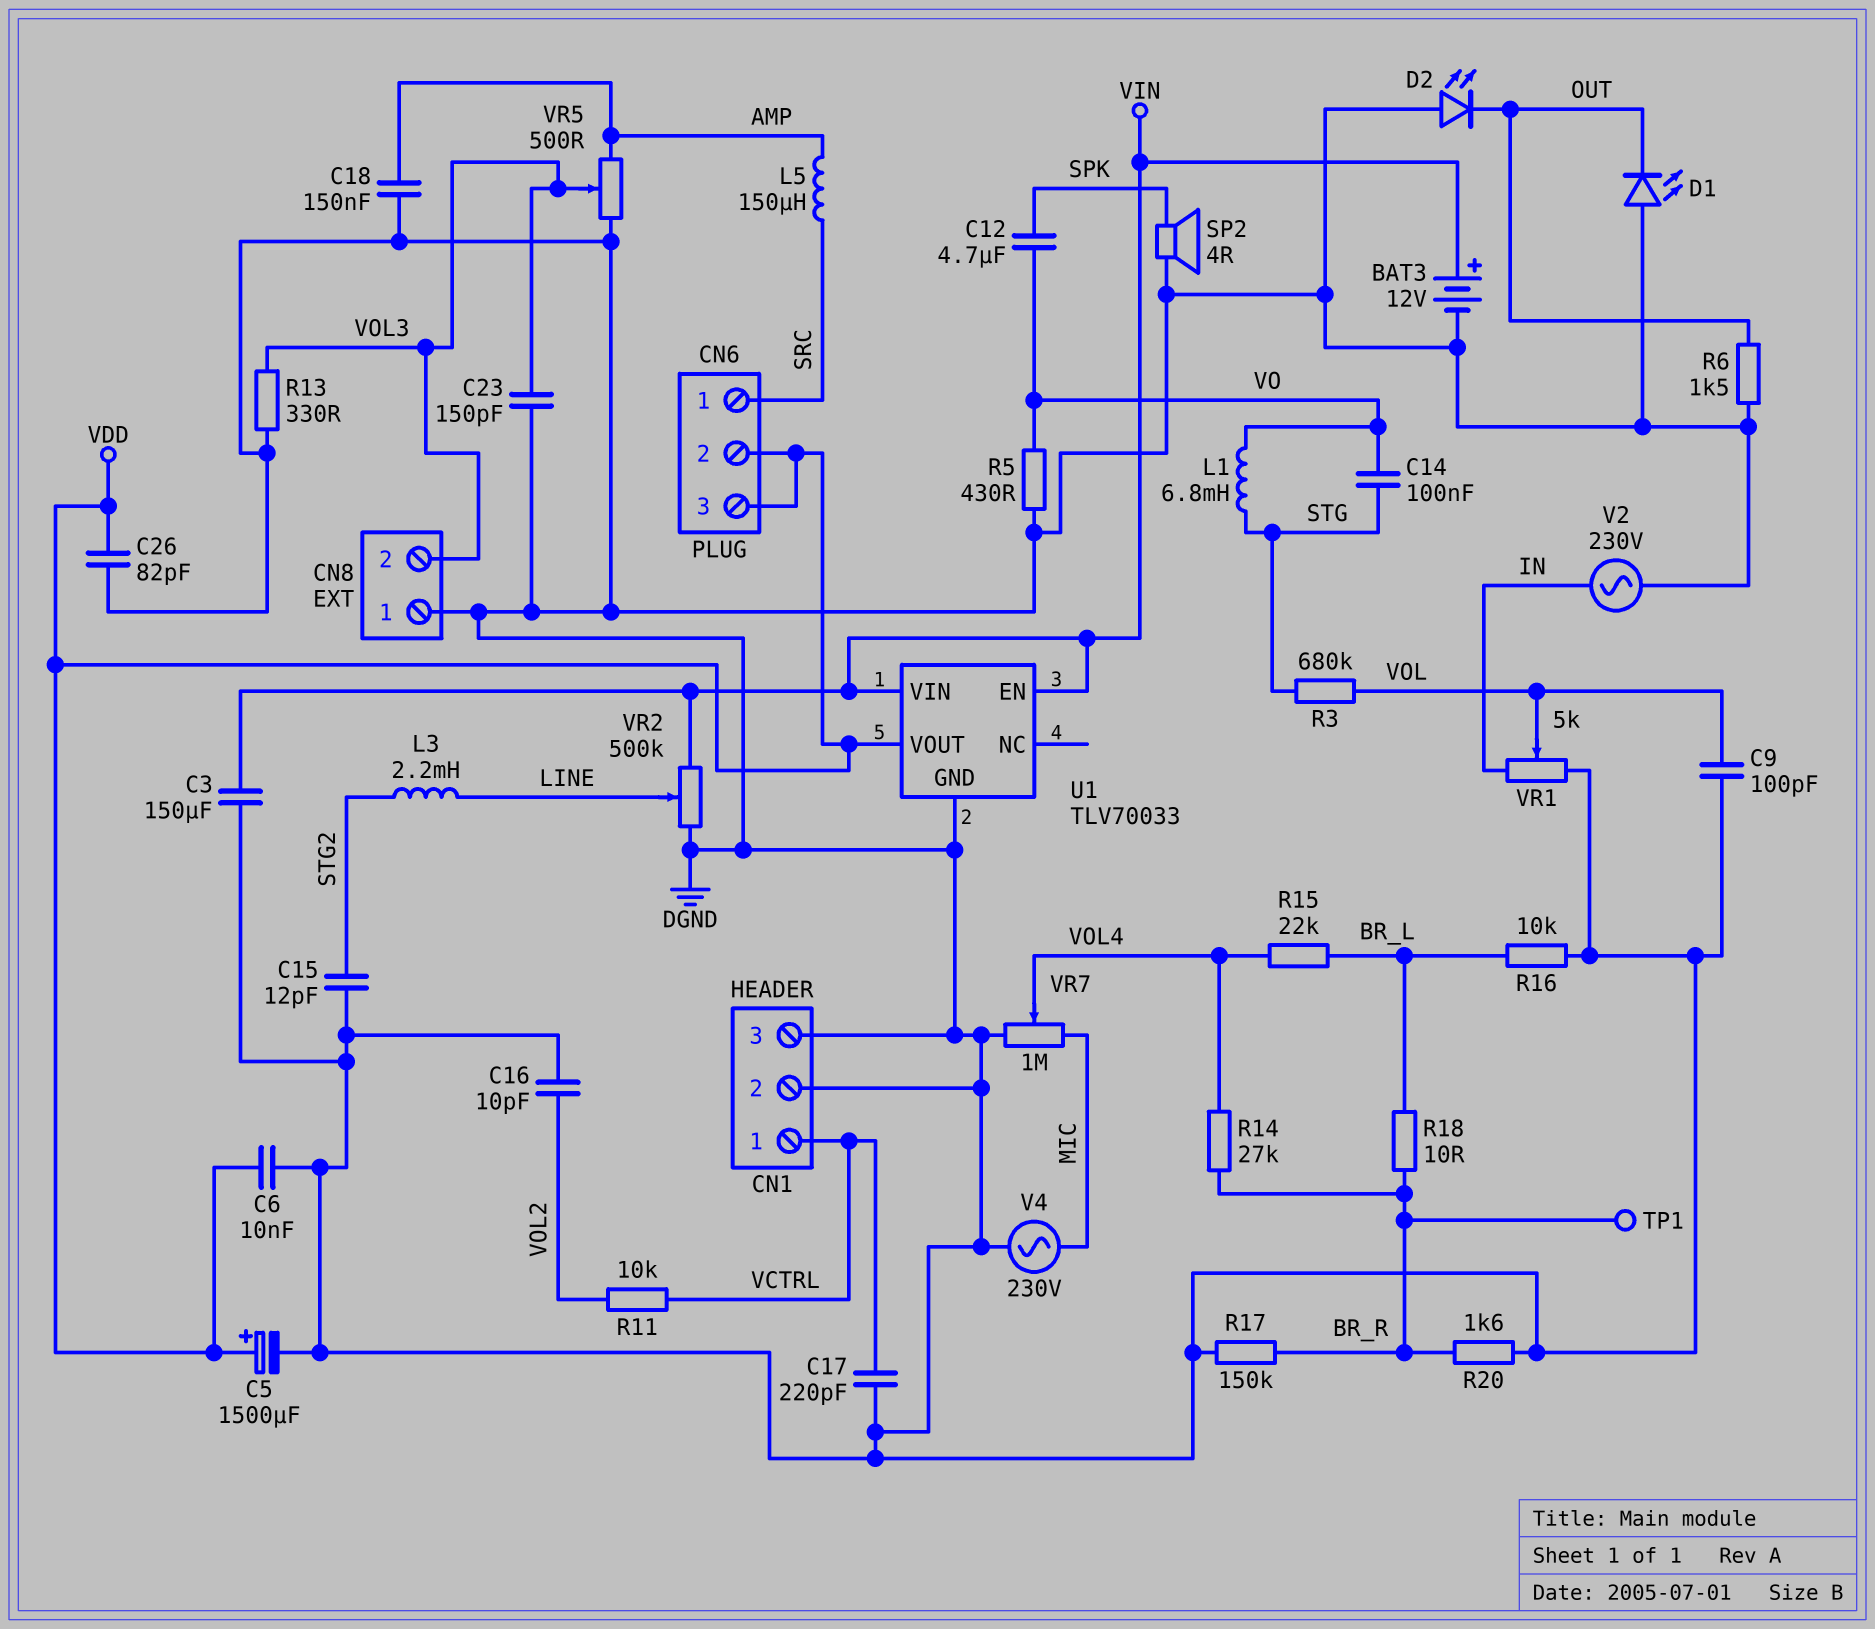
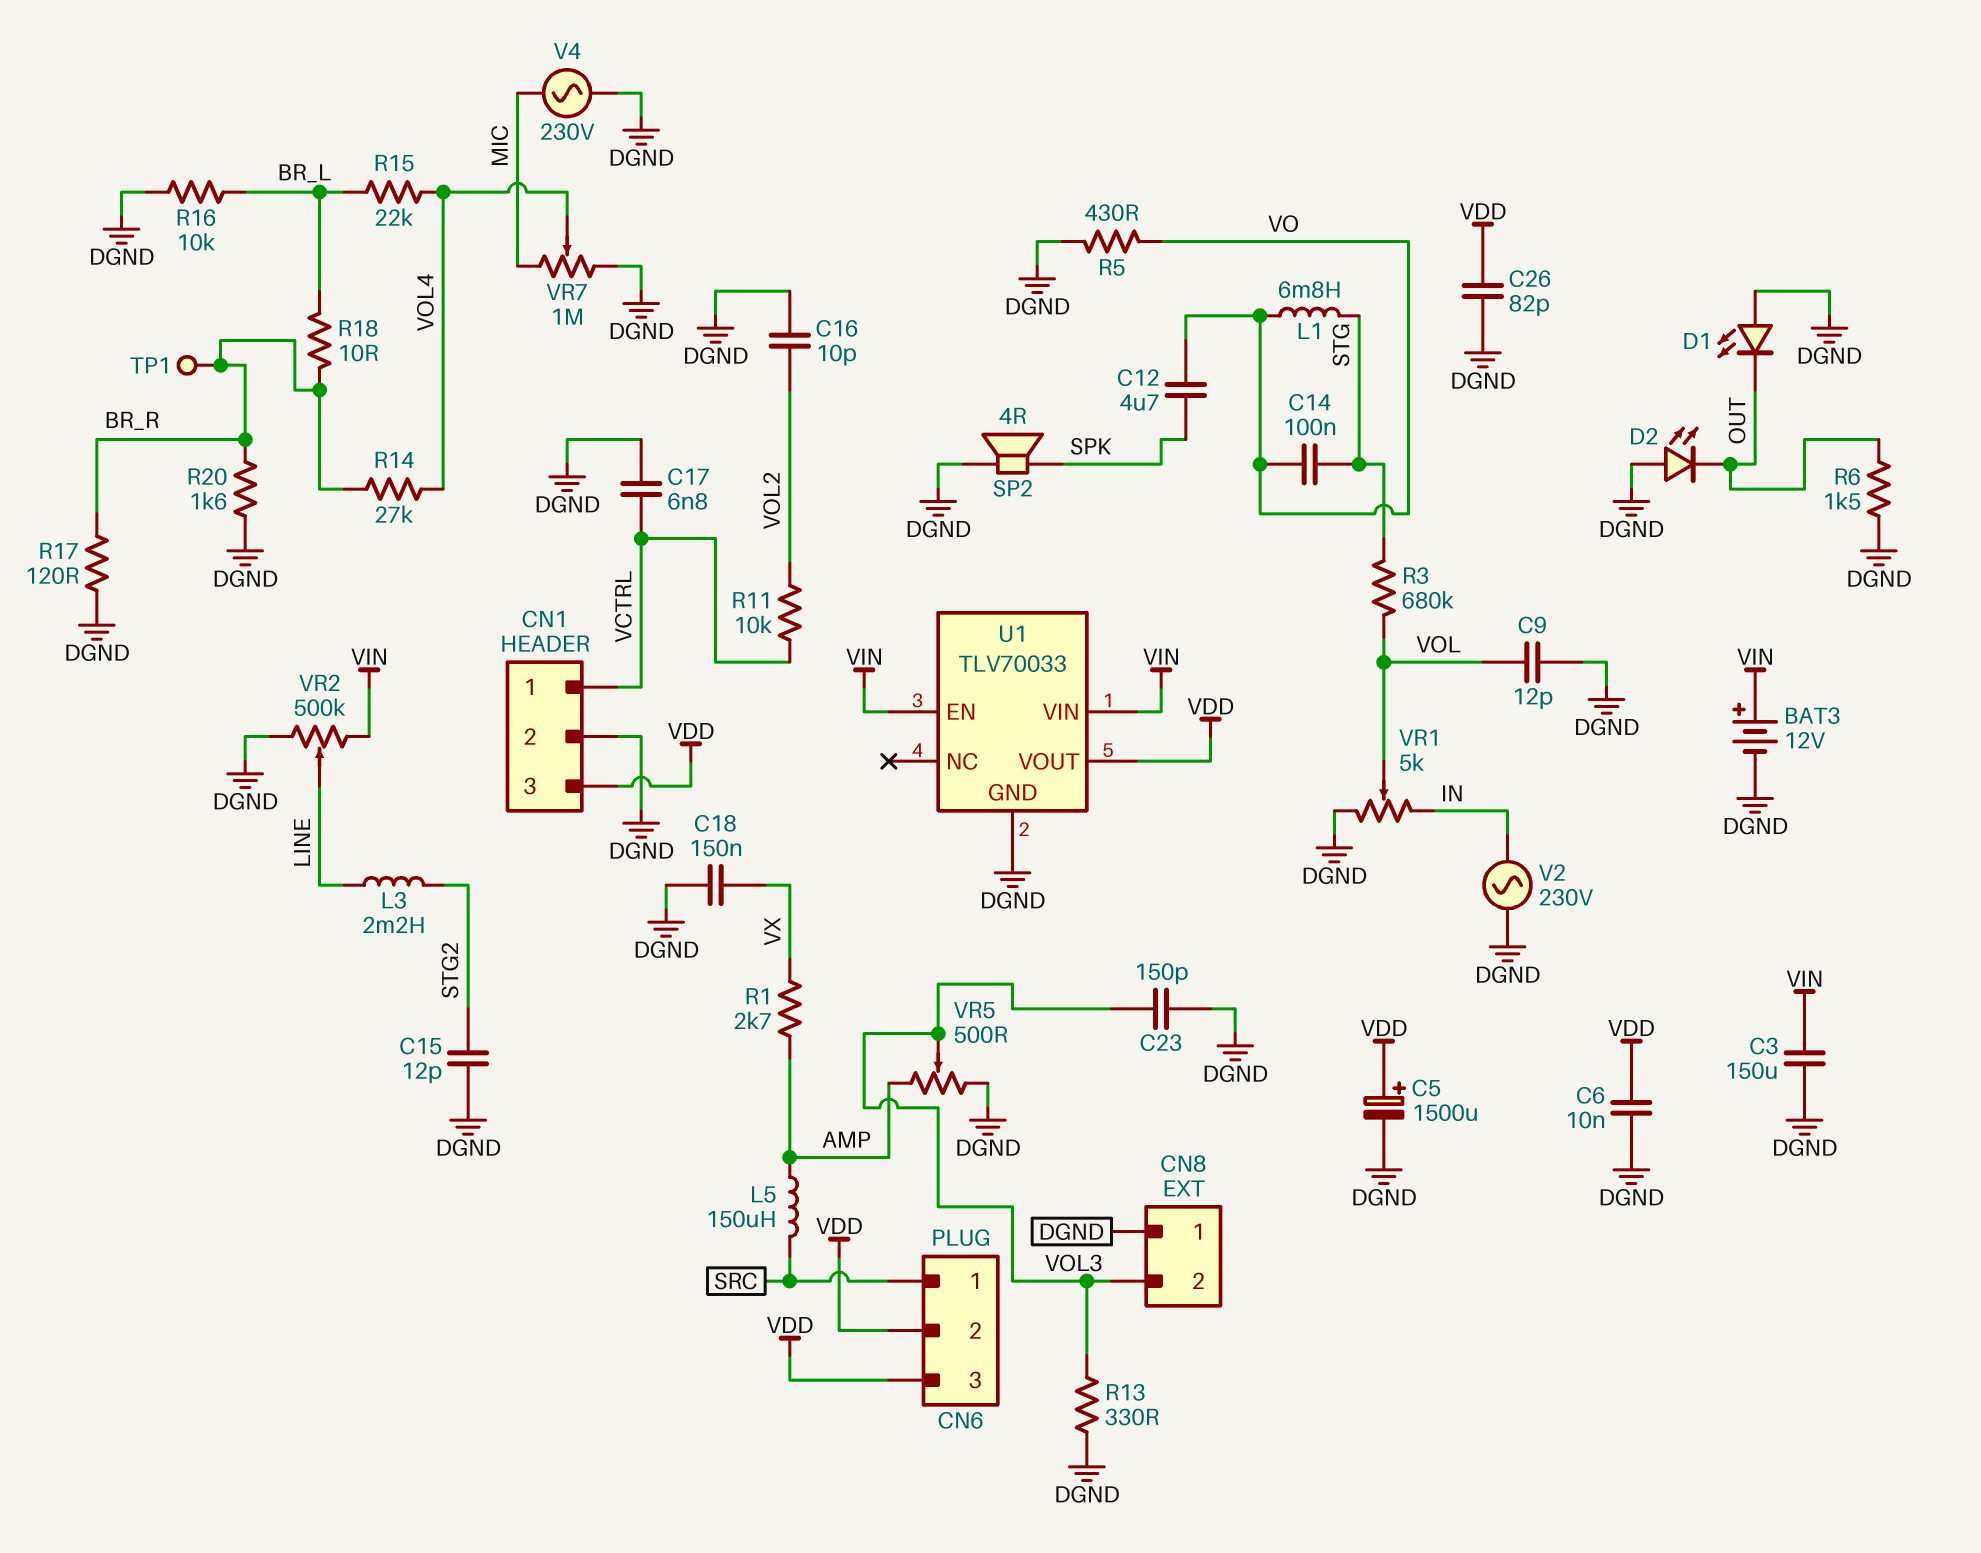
C9: 100pF (DGND, VOL) -> 12pF (DGND, VOL)
C17: 220pF (DGND, VCTRL) -> 6.8nF (DGND, VCTRL)
C18: 150nF (AMP, DGND) -> 150nF (DGND, VX)
CN1 pin 3: DGND -> VDD
R1: none -> 2.7k (AMP, VX)
R17: 150k (BR_R, DGND) -> 120 (BR_R, DGND)

